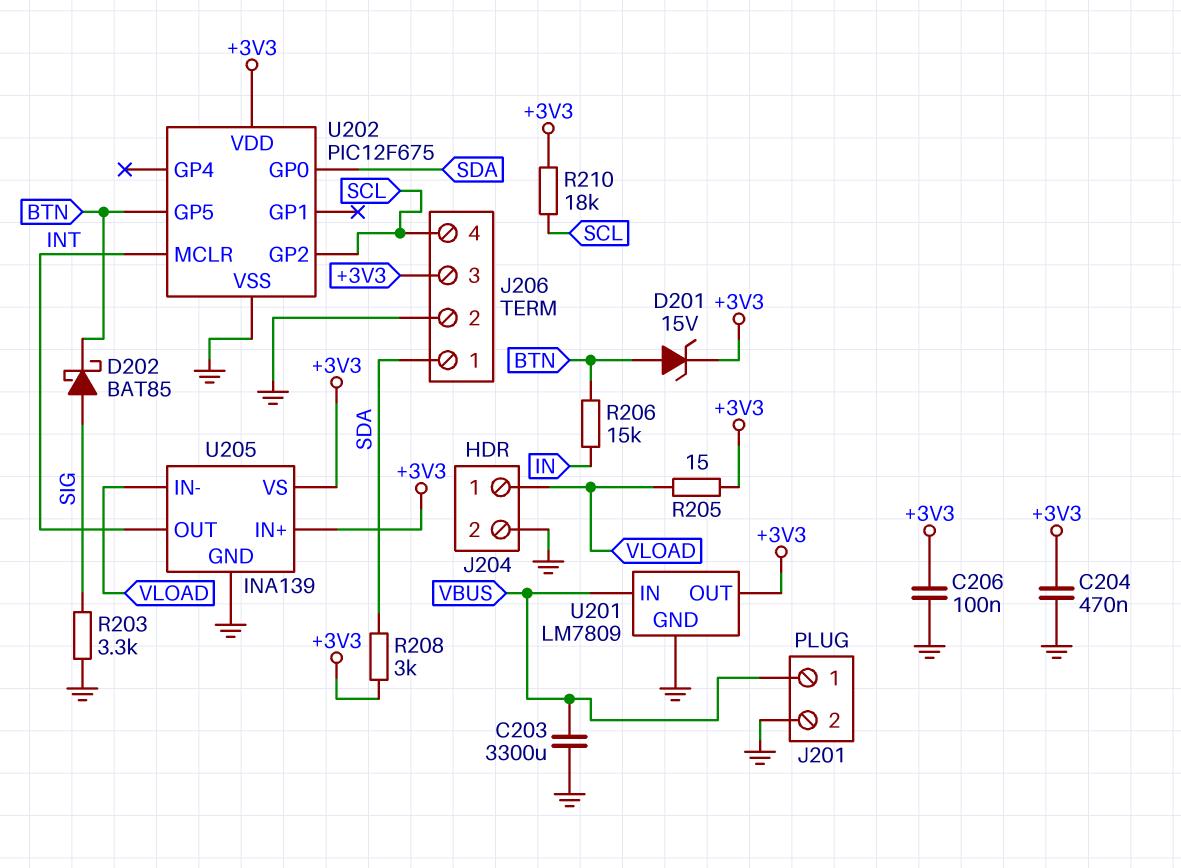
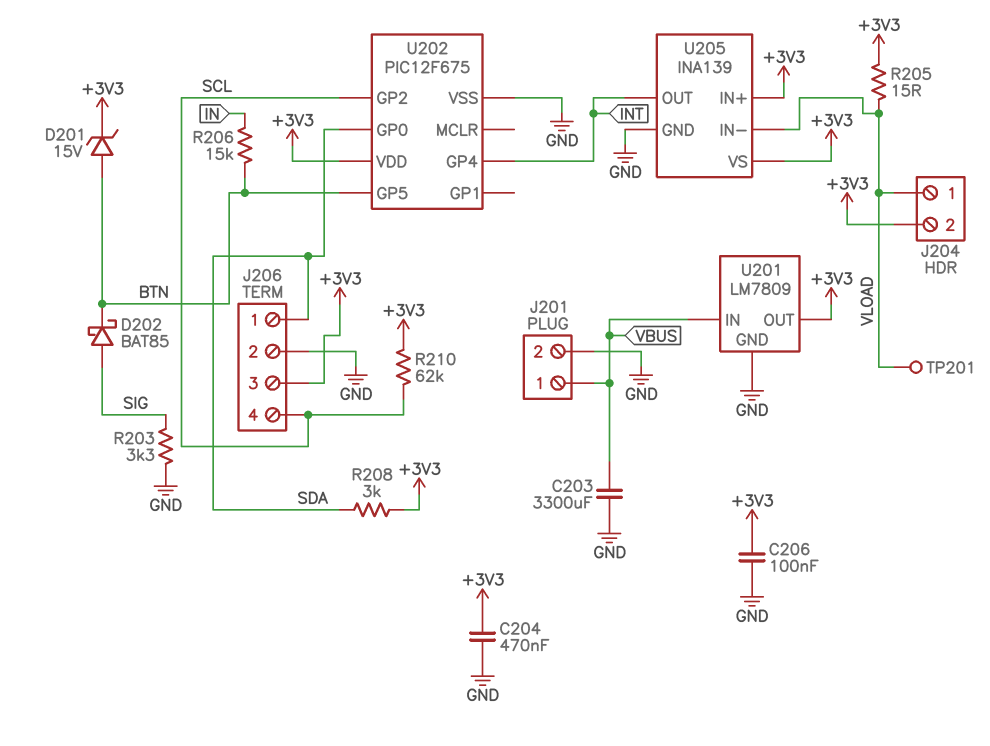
J204 pin 2: GND -> +3V3
R210: 18k (+3V3, SCL) -> 62k (+3V3, SCL)
TP201: none -> test point (VLOAD)
U202 pin GP4: none -> INT
U202 pin MCLR: INT -> none

